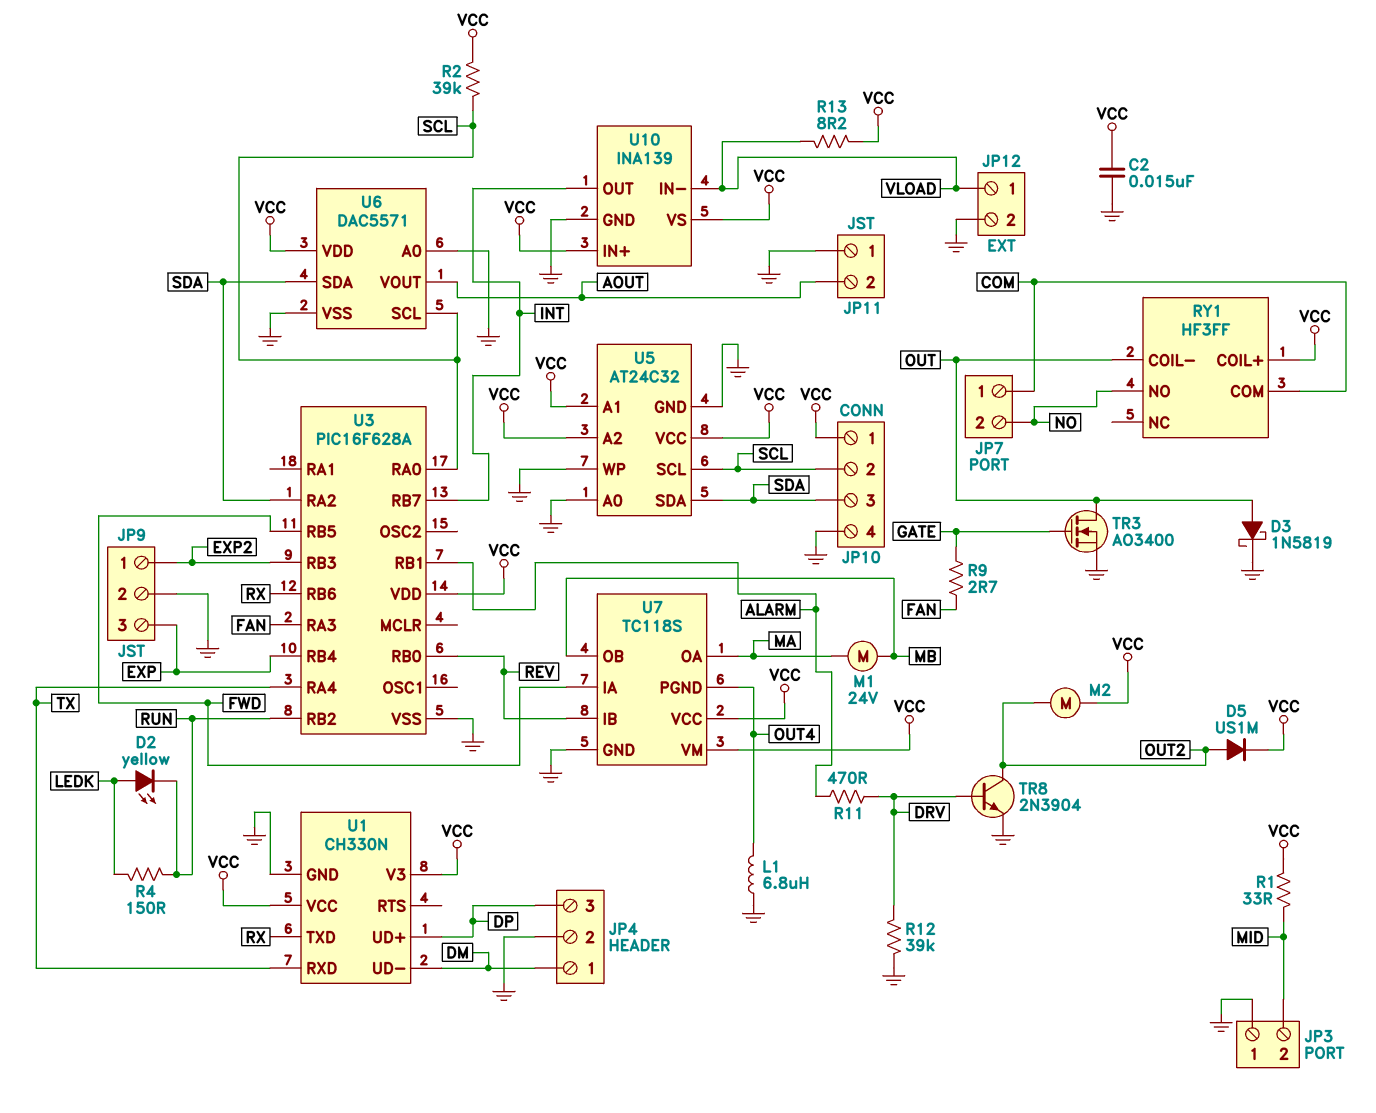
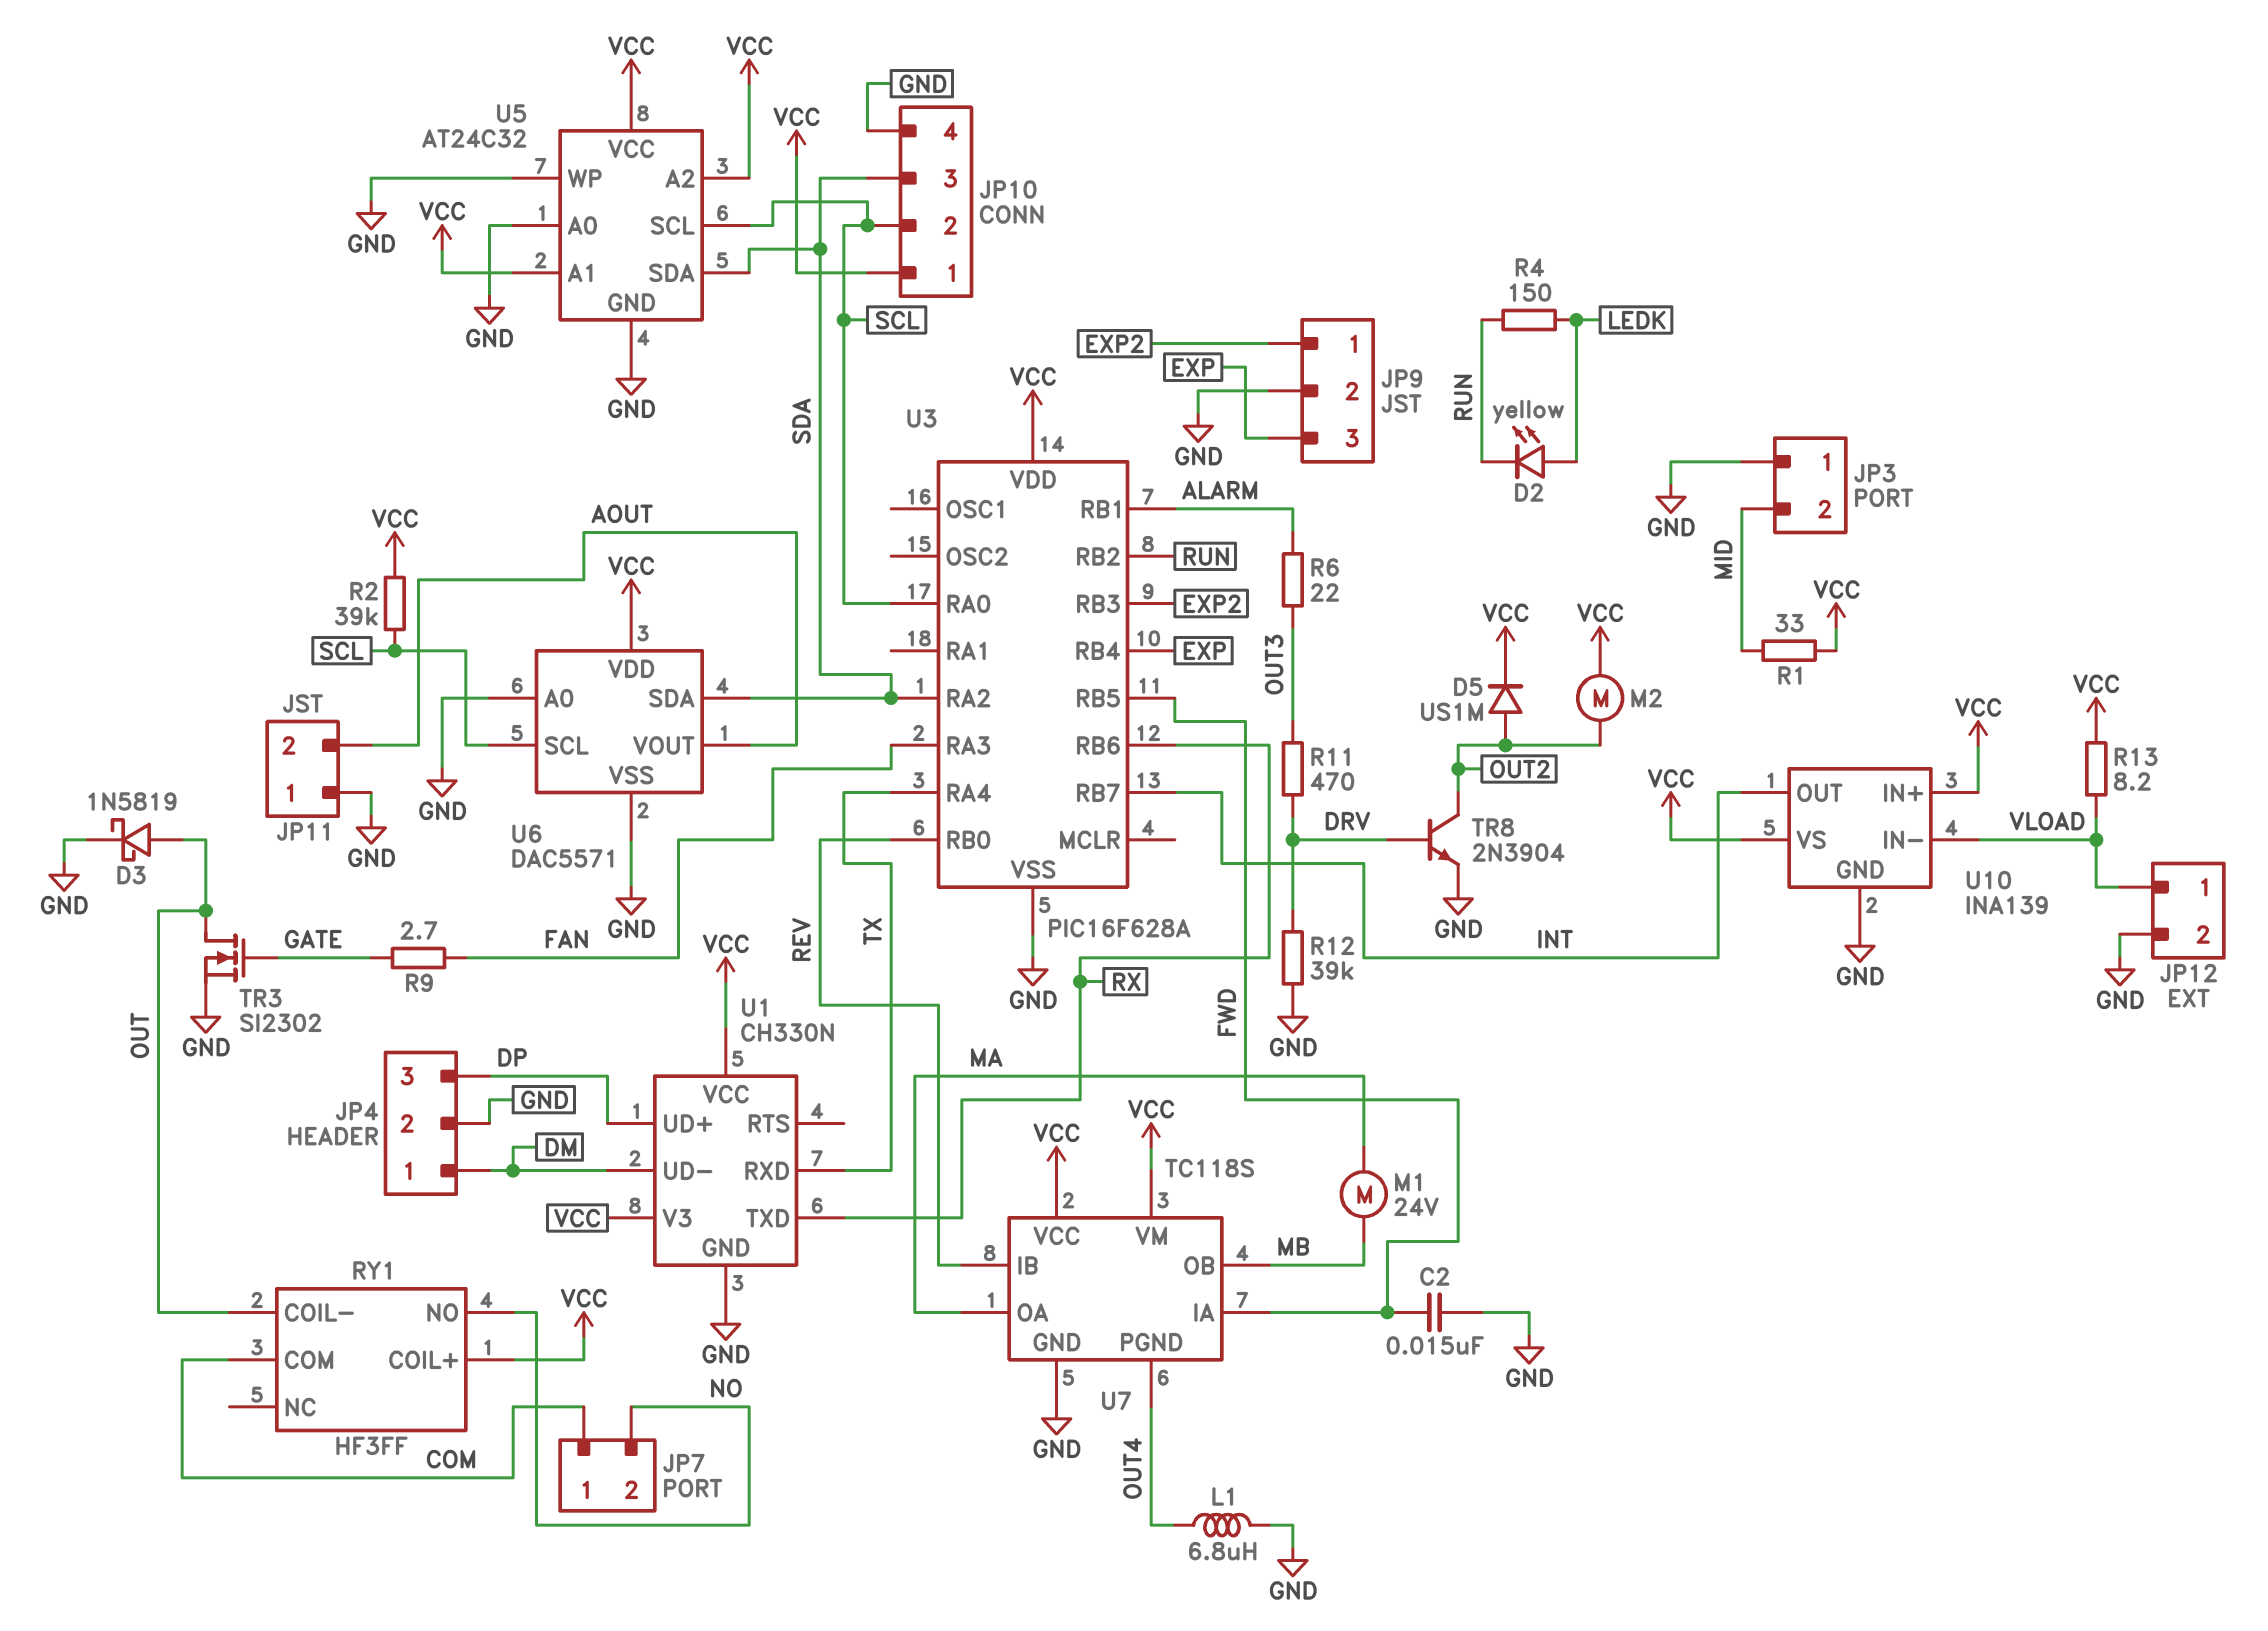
C2: 15nF (GND, VCC) -> 15nF (FWD, GND)
R6: none -> 22 (ALARM, OUT3)
R11: 470 (ALARM, DRV) -> 470 (DRV, OUT3)
TR3: NMOS AO3400 (G GATE, D OUT, S GND) -> NMOS SI2302 (G GATE, D OUT, S GND)

